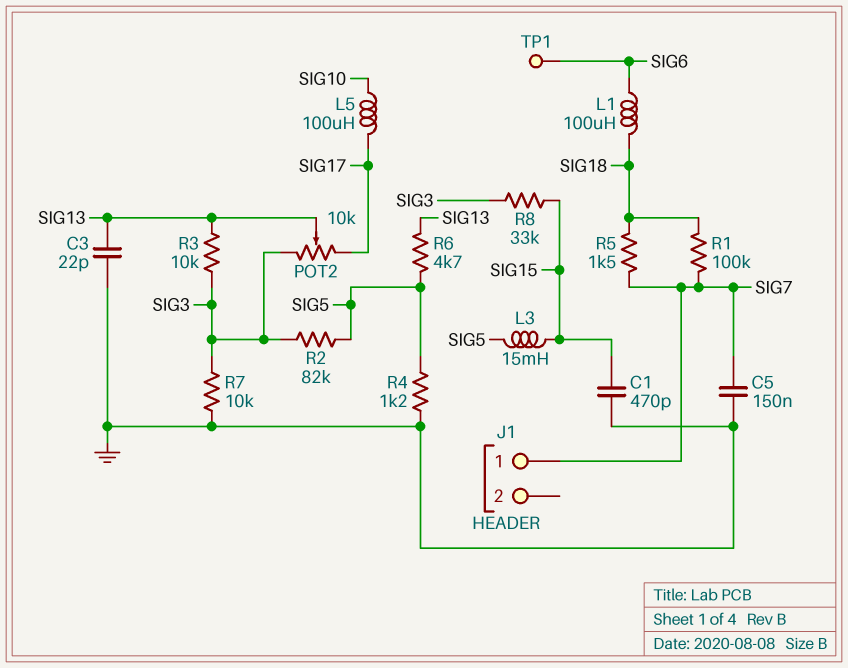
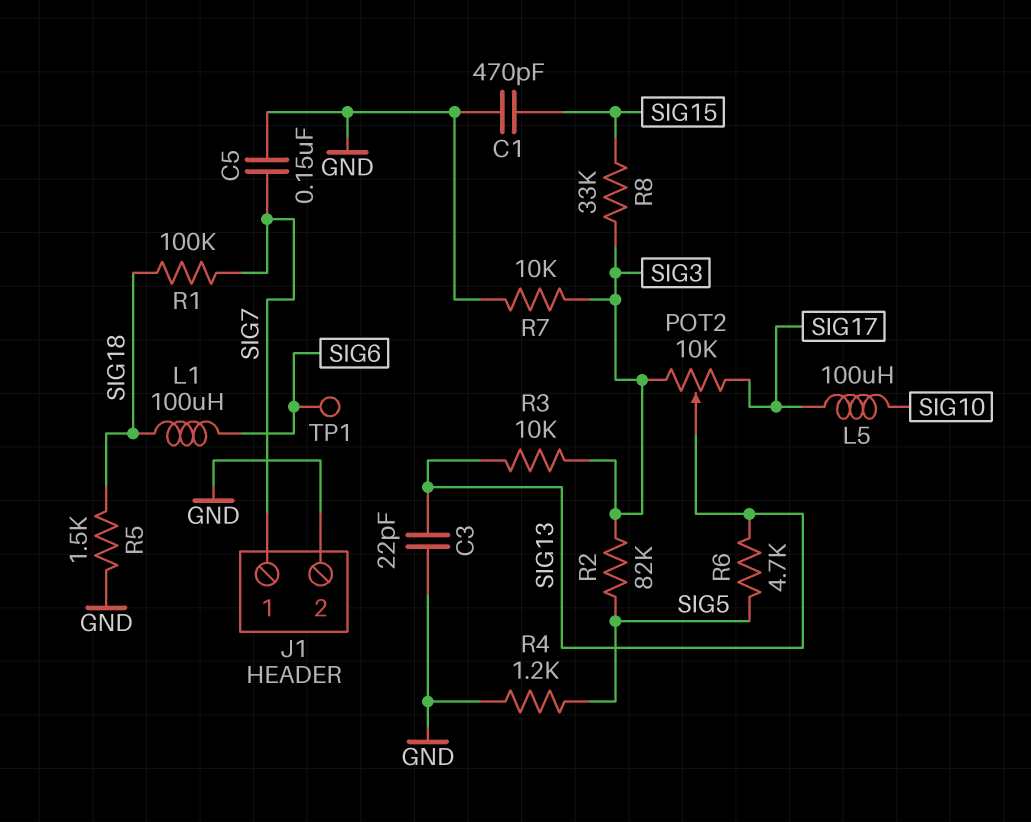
J1 pin 2: none -> GND
L3: 15mH (SIG5, SIG15) -> none
R5: 1.5k (SIG7, SIG18) -> 1.5k (GND, SIG18)

